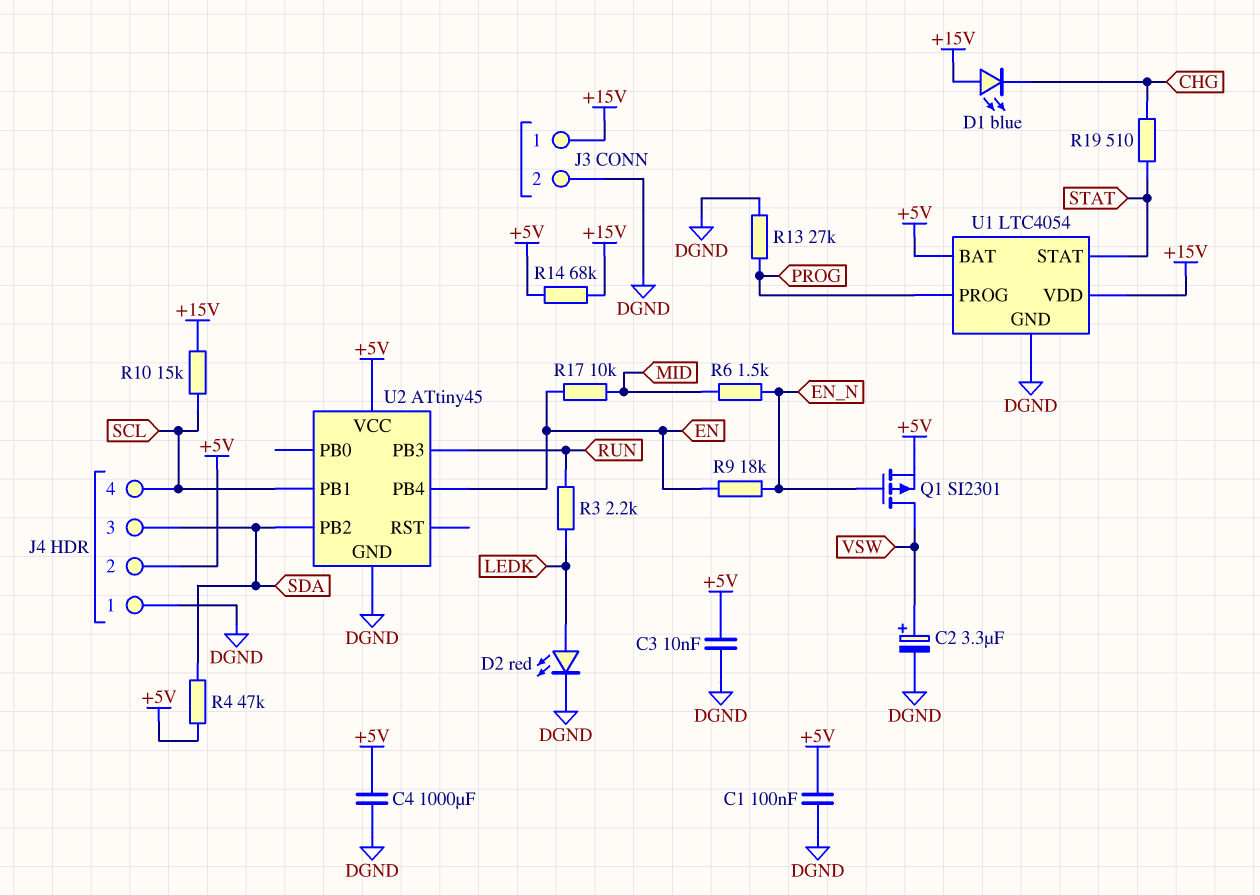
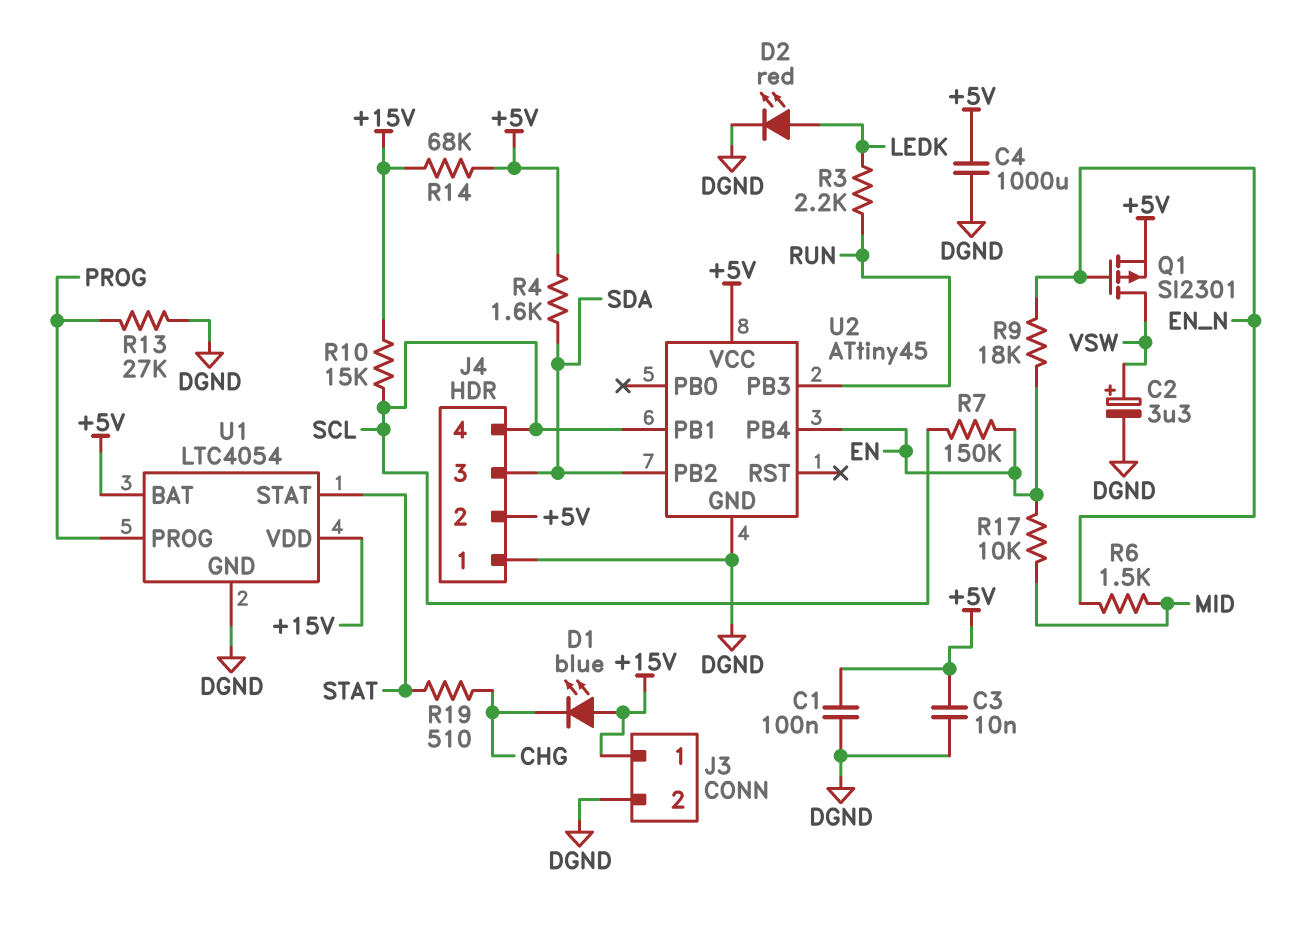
R4: 47k (+5V, SDA) -> 1.6k (+5V, SDA)
R7: none -> 150k (EN, SCL)

